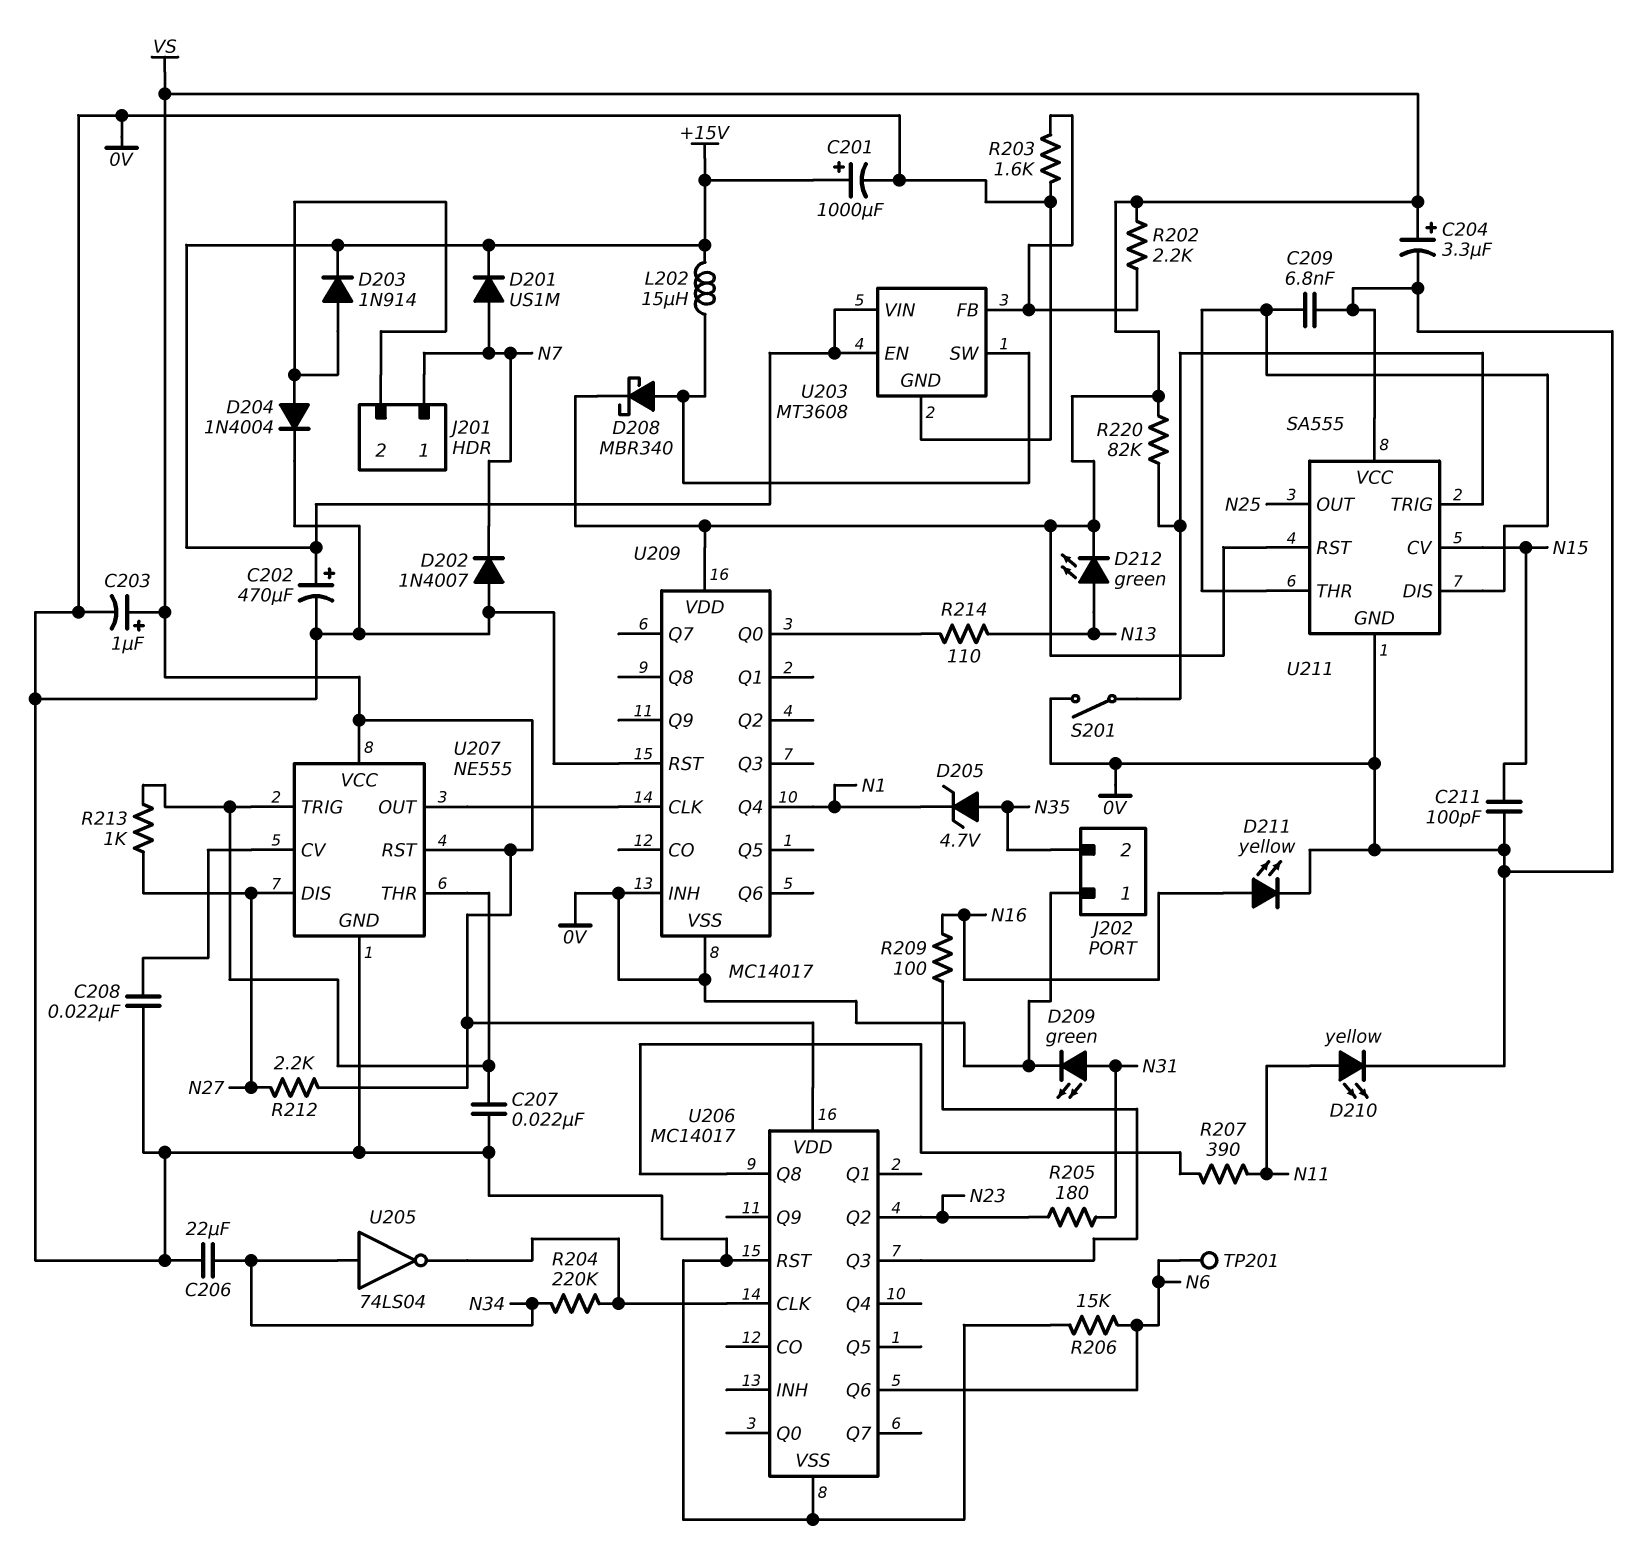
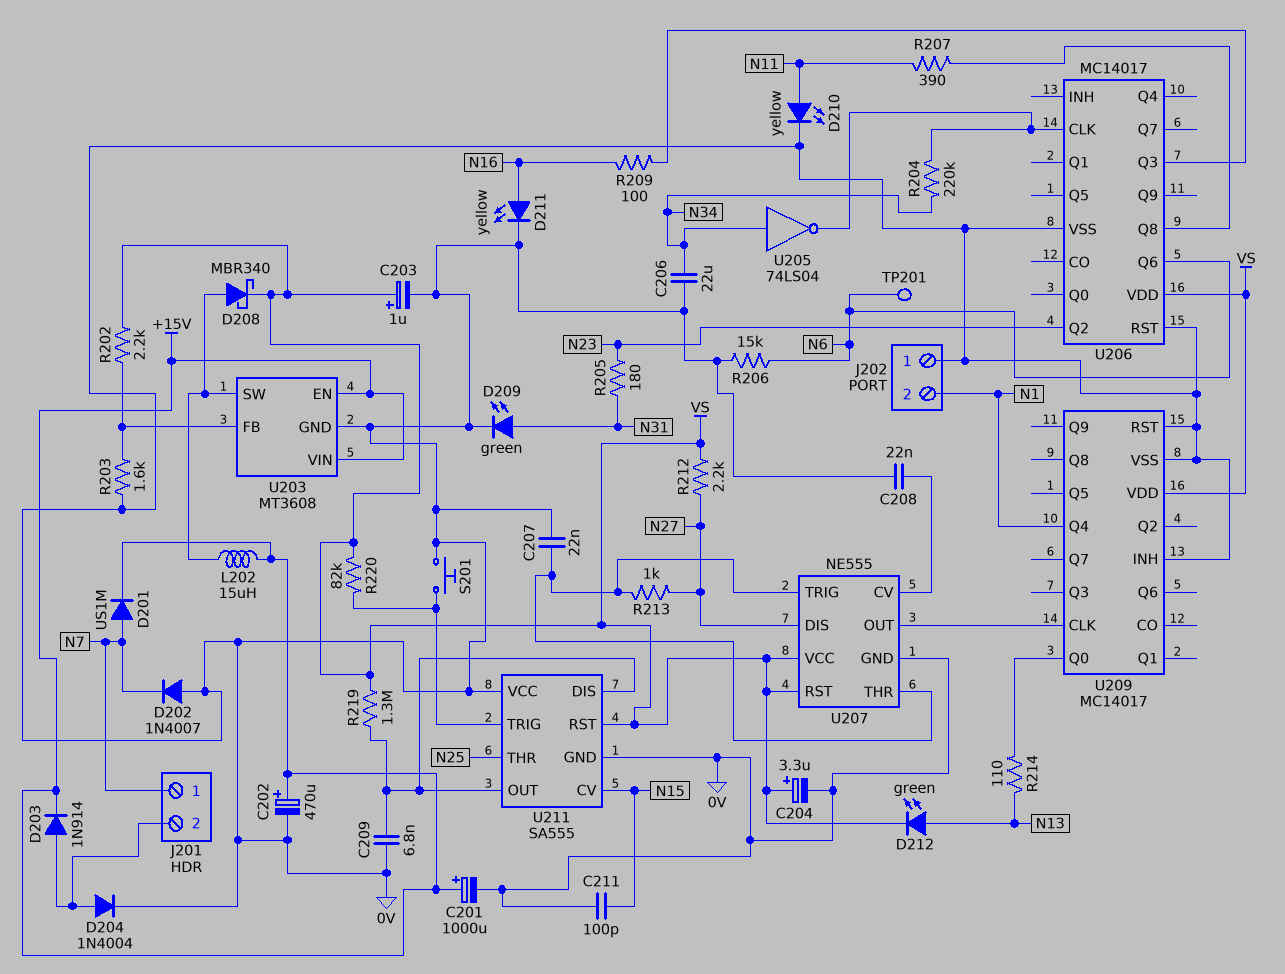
D205: zener 4.7V (A N35, K N1) -> none
J202 pin 2: N35 -> N1
R219: none -> 1.3M (U211/DIS, VS)
S201: switch (0V, U211/TRIG) -> button (0V, U211/TRIG)
U211 pin OUT: N25 -> U211/DIS
U211 pin THR: U211/DIS -> N25

